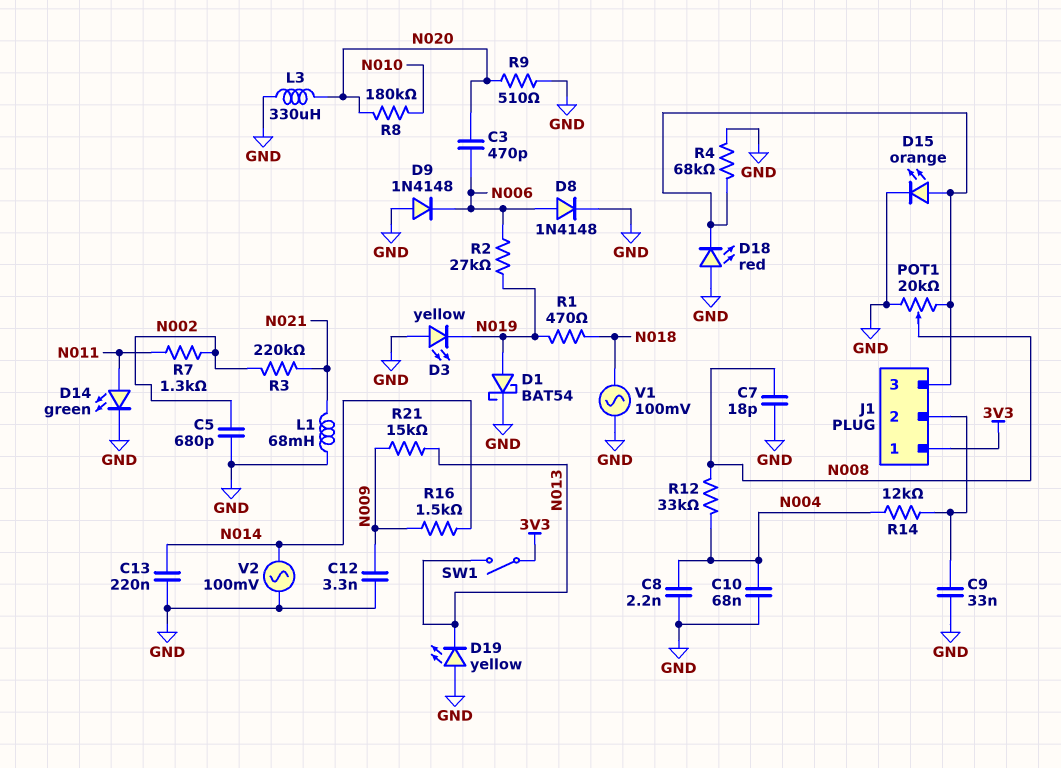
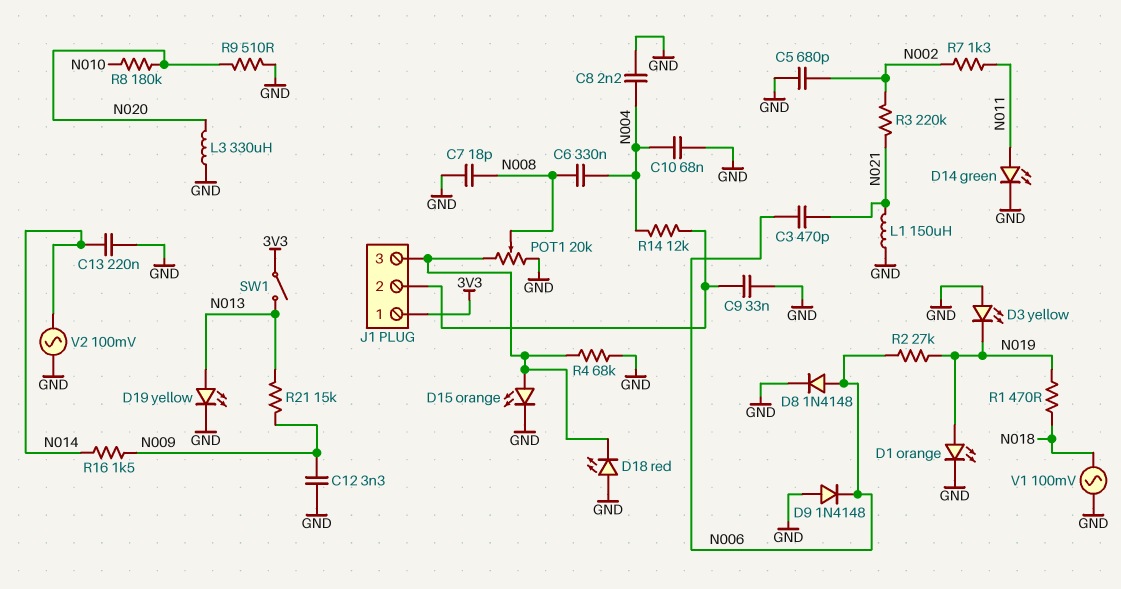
C3: 470pF (N006, N020) -> 470pF (N006, N021)
C6: none -> 330nF (N004, N008)
D1: schottky BAT54 (A N019, K GND) -> LED orange (A N019, K GND)
D19: LED yellow (A GND, K N013) -> LED yellow (A N013, K GND)
L1: 68mH (GND, N021) -> 150uH (GND, N021)
R12: 33k (N004, N008) -> none

